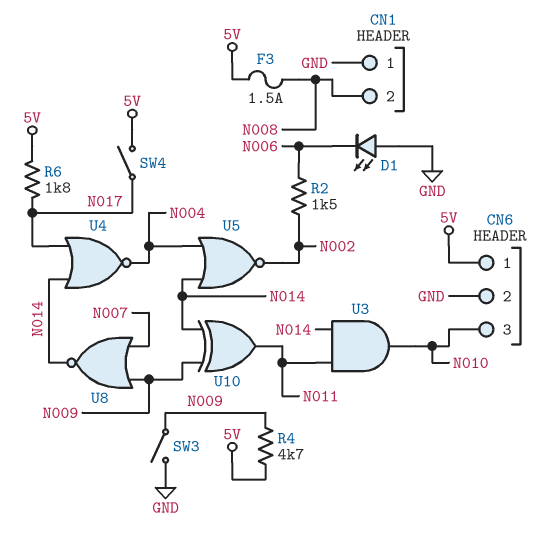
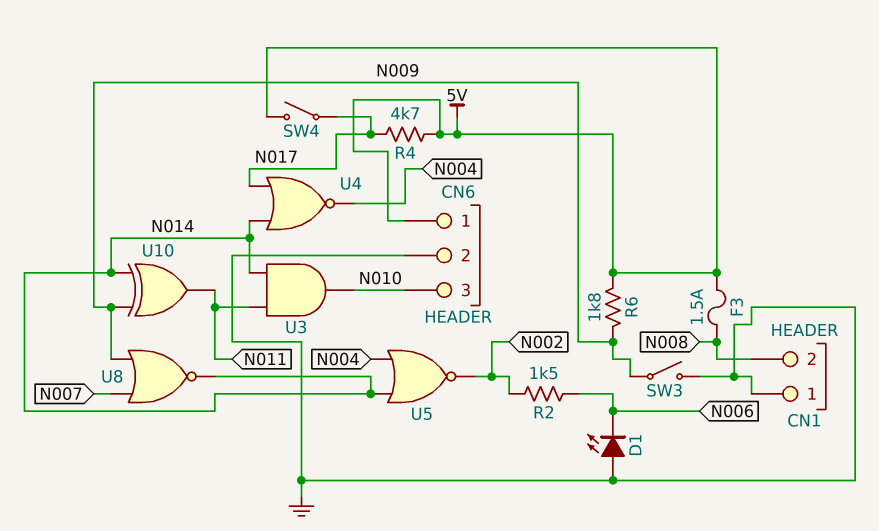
R4: 4.7k (5V, N009) -> 4.7k (5V, N017)
R6: 1.8k (5V, N017) -> 1.8k (5V, N009)

